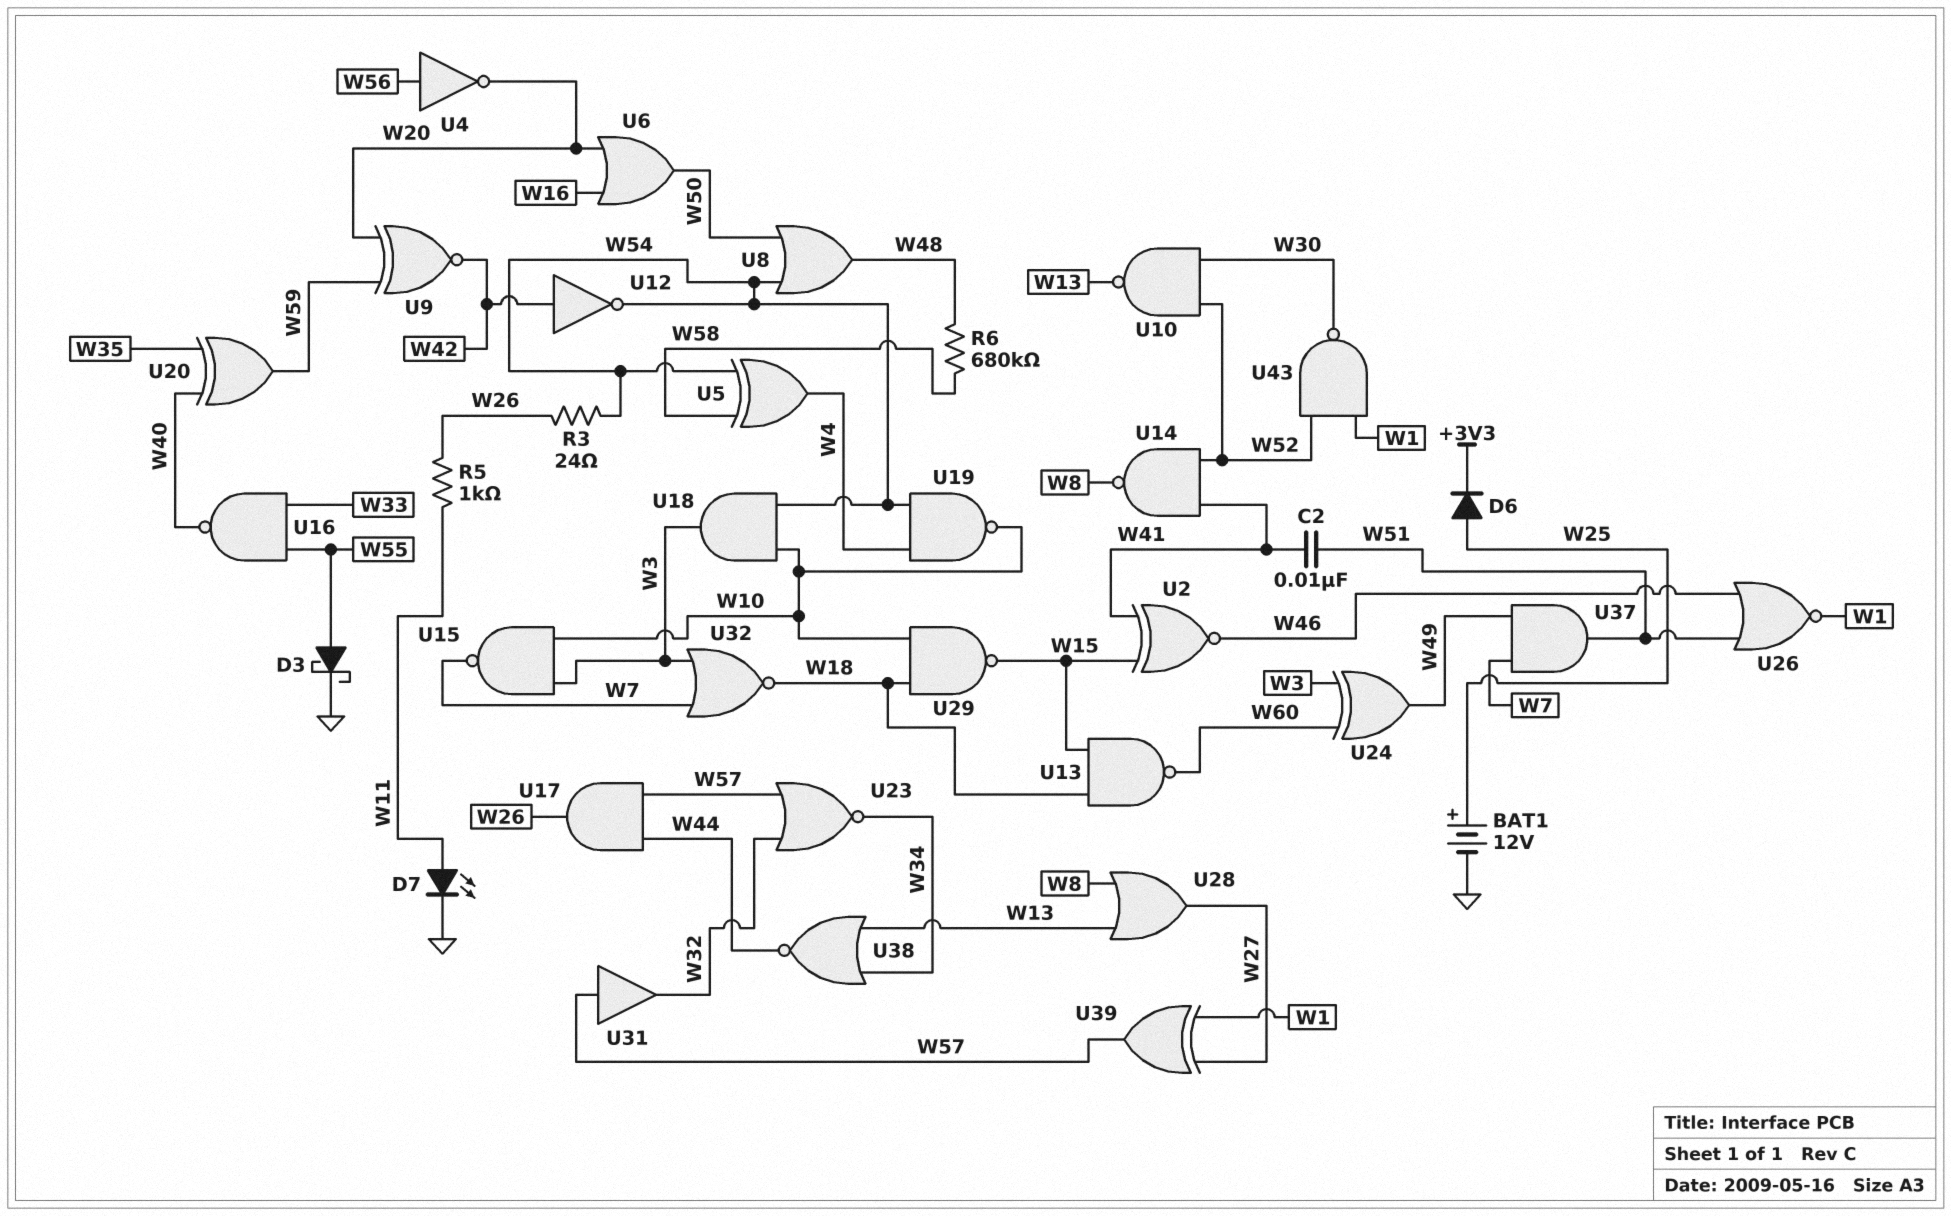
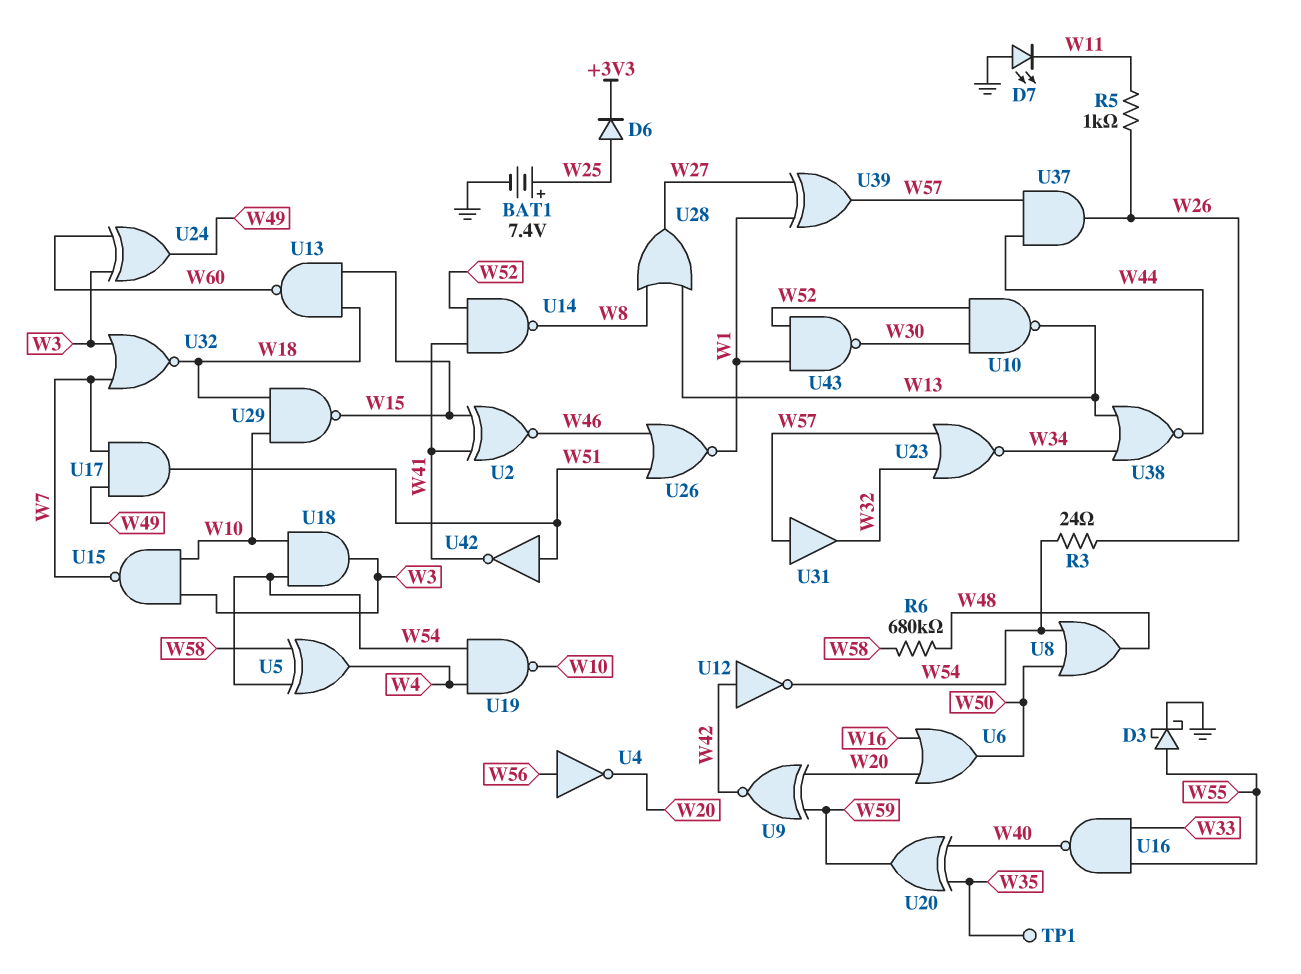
BAT1: 12V (plus W25, minus GND) -> 7.4V (plus W25, minus GND)
C2: 10nF (W41, W51) -> none
D7: LED (A W11, K GND) -> LED (A GND, K W11)
TP1: none -> test point (W35)
U17: AND (in W44, in W57, out W26) -> AND (in W7, in W49, out W51)
U37: AND (in W7, in W49, out W51) -> AND (in W44, in W57, out W26)
U42: none -> NOT (in W51, out W41)

